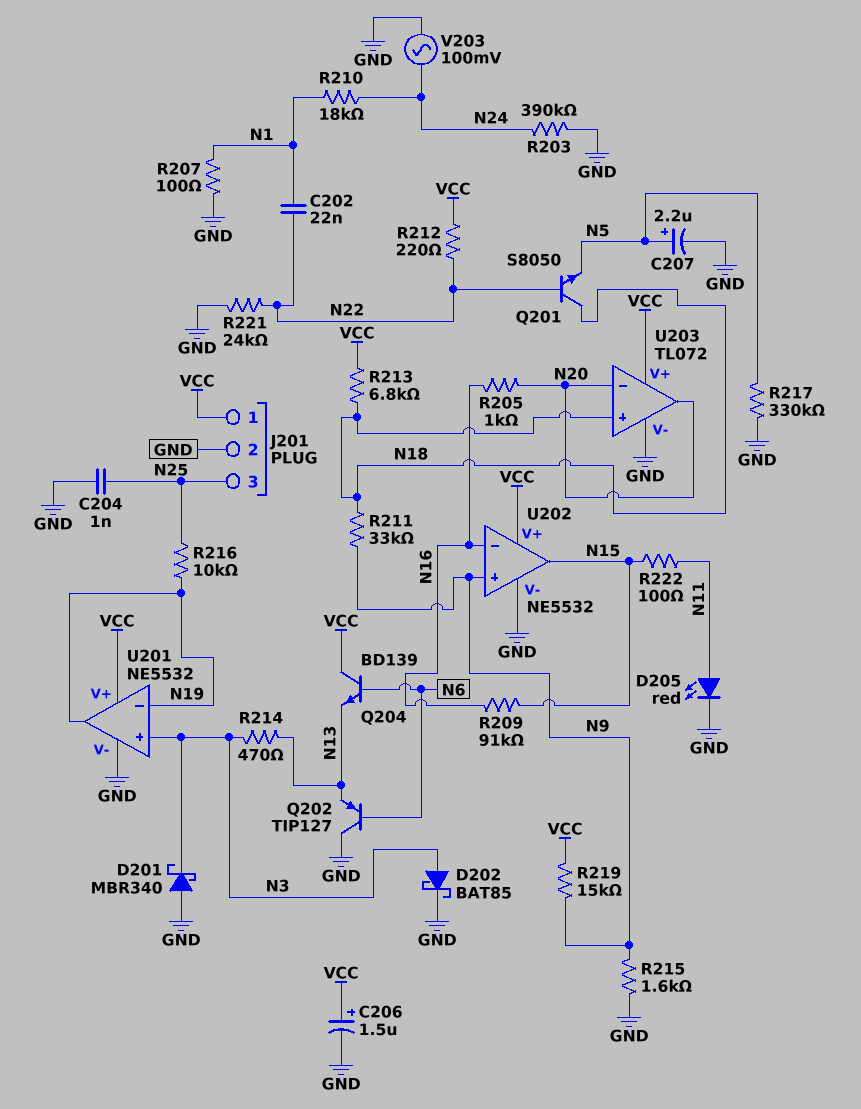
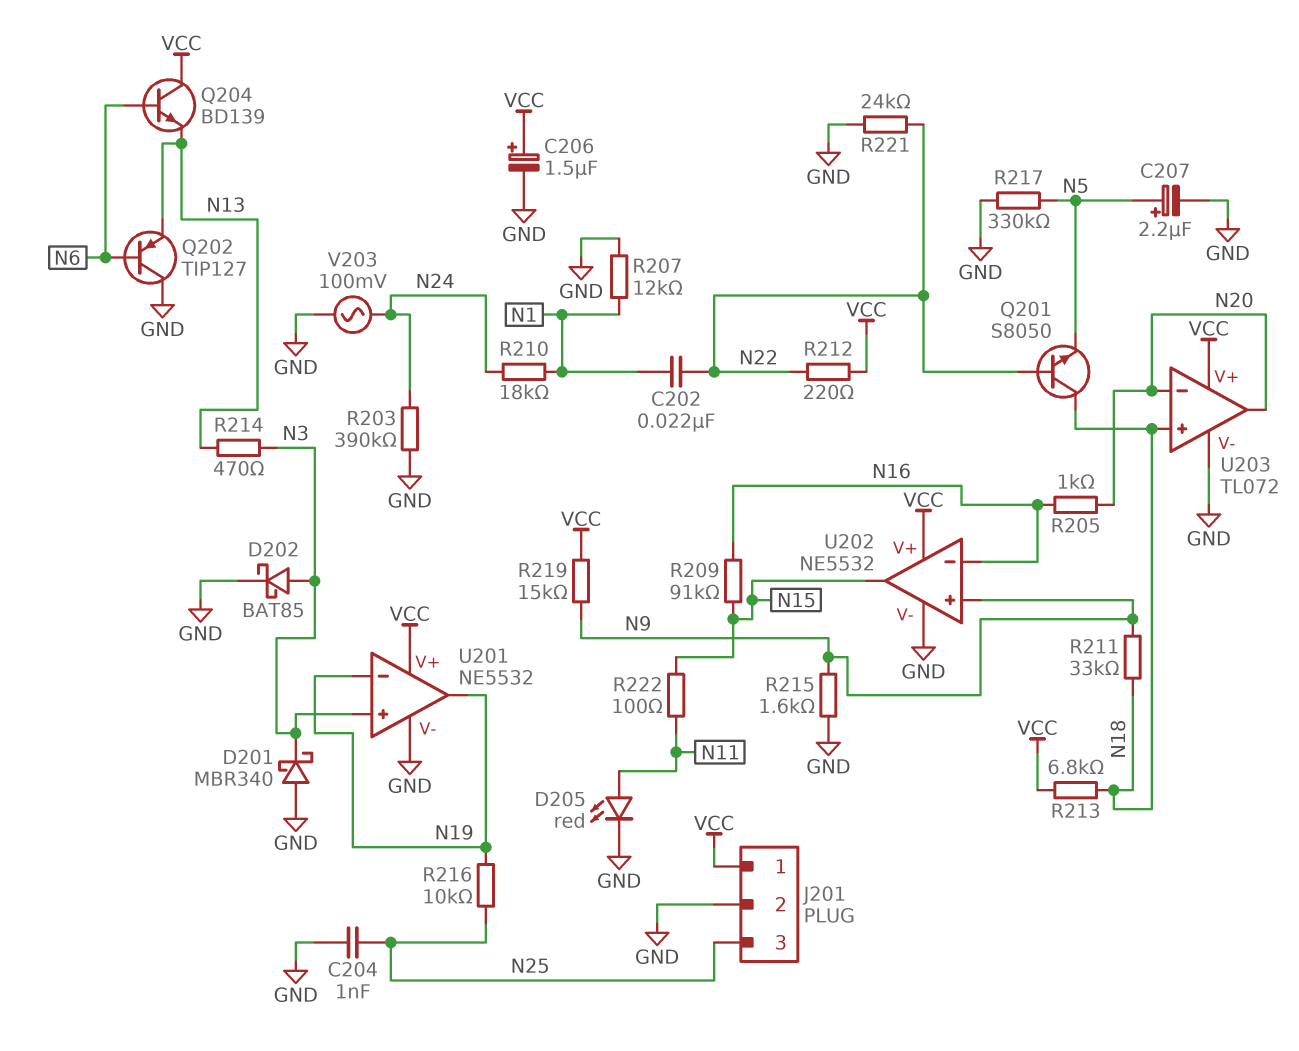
R207: 100 (GND, N1) -> 12k (GND, N1)

